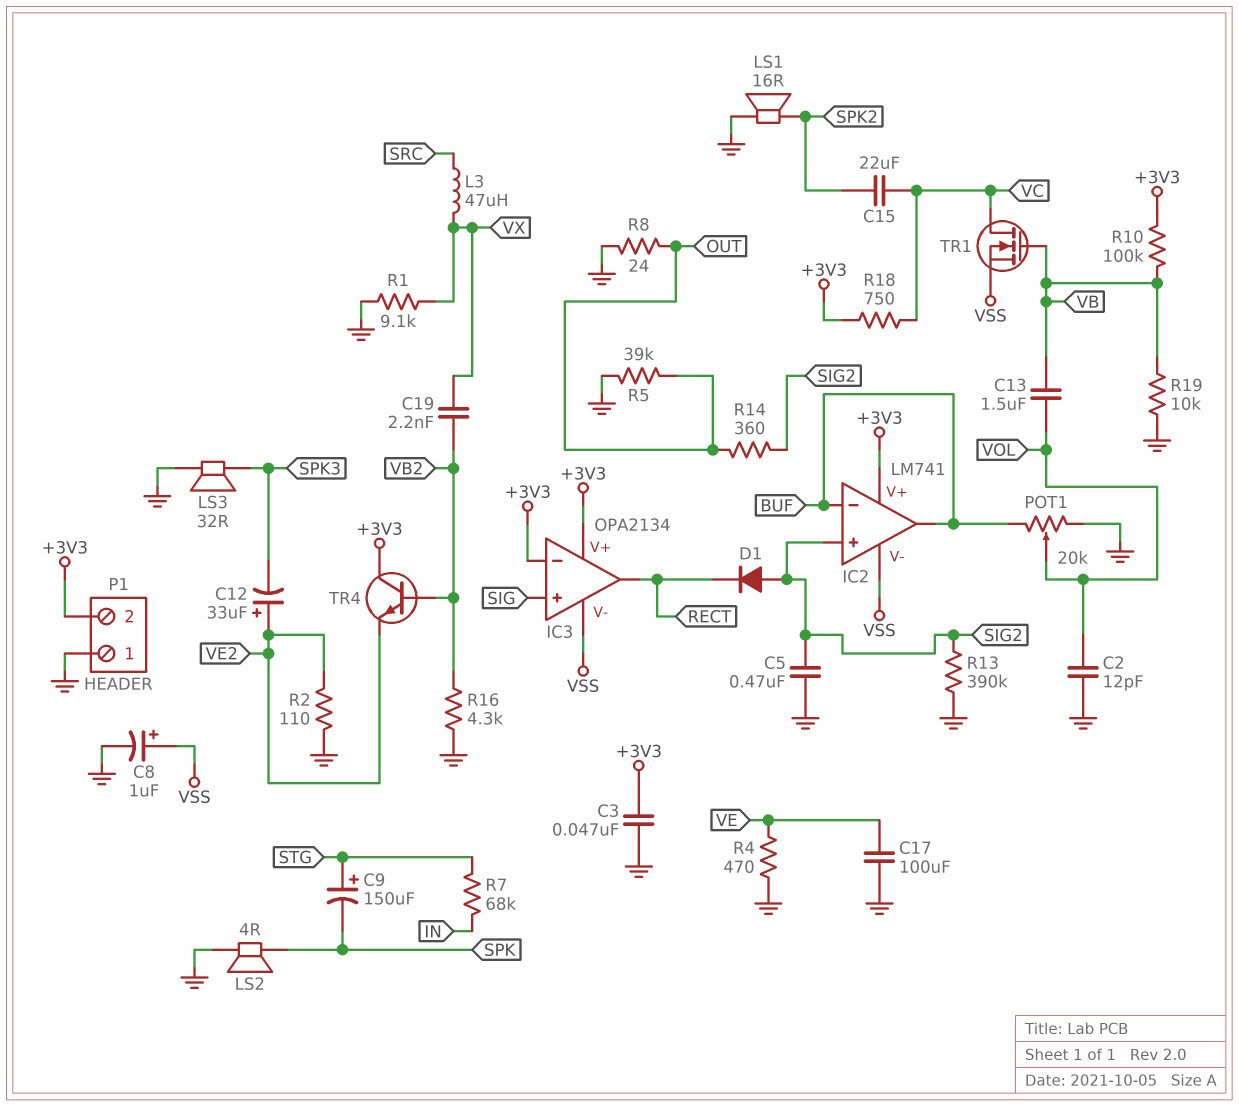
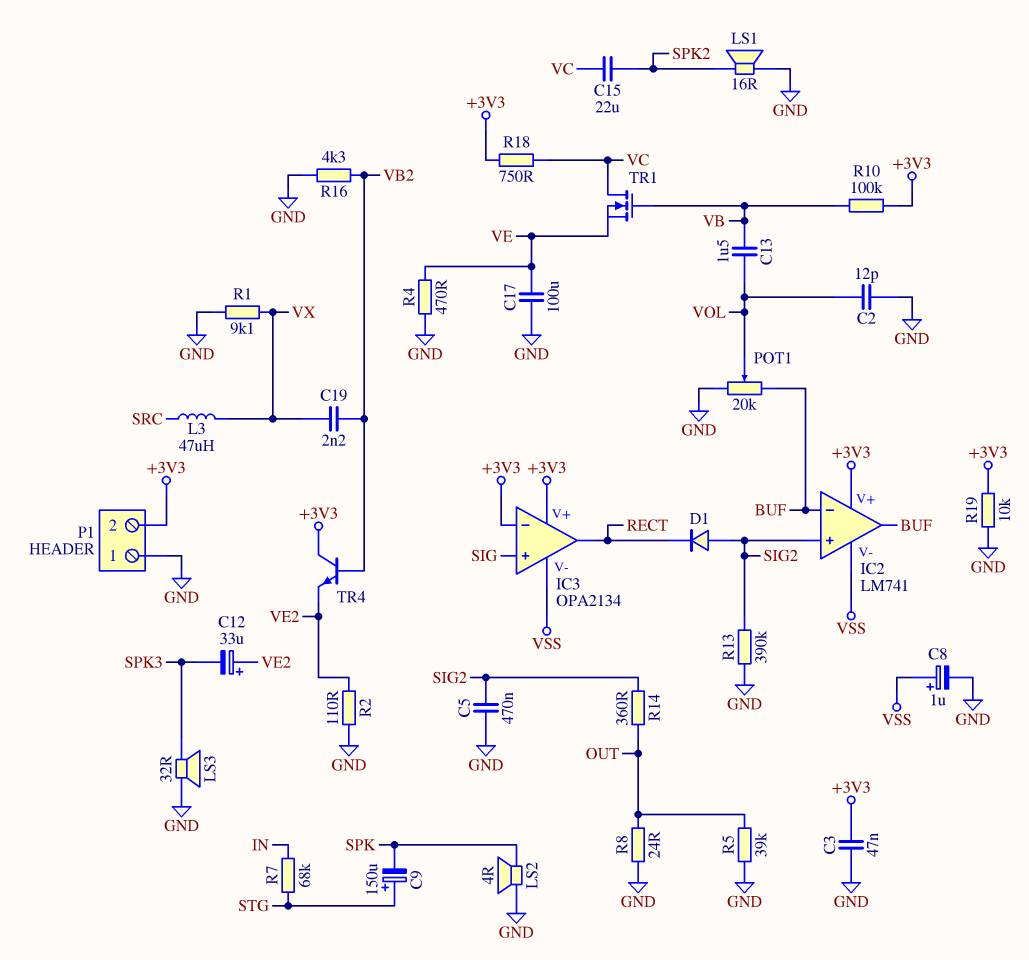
R19: 10k (GND, VB) -> 10k (+3V3, GND)
TR1: NMOS (G VB, D VC, S VSS) -> NMOS (G VB, D VC, S VE)

